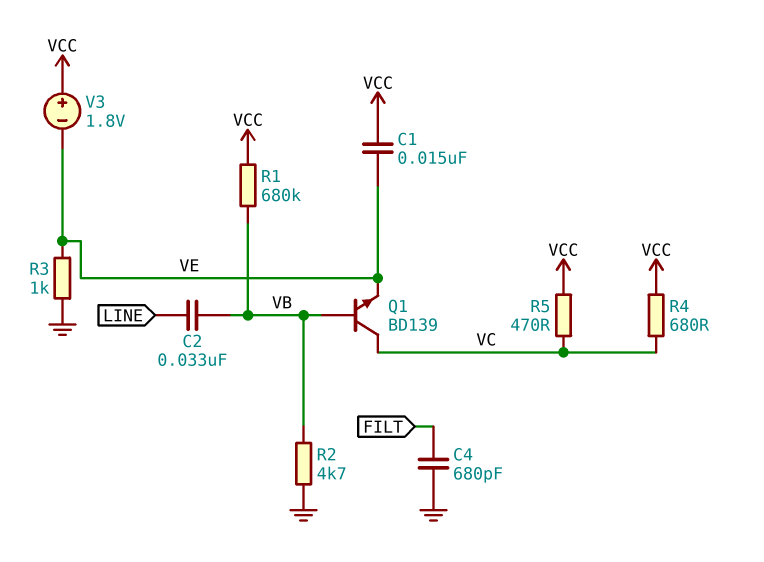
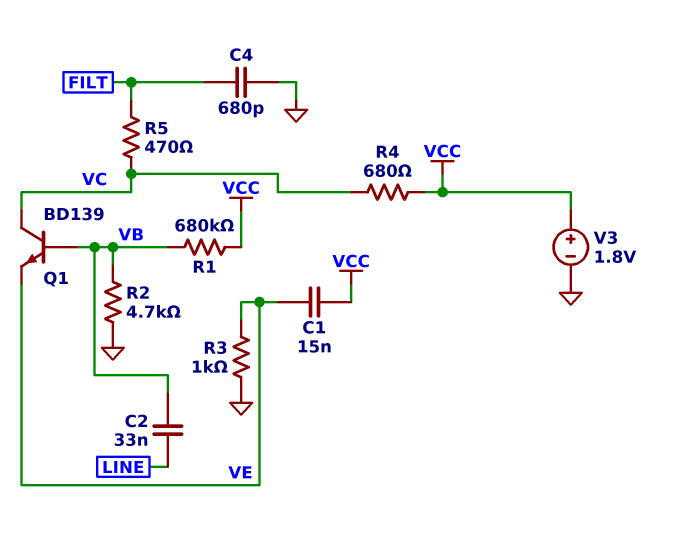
R5: 470 (VC, VCC) -> 470 (FILT, VC)
V3: 1.8V (plus VCC, minus VE) -> 1.8V (plus VCC, minus GND)

